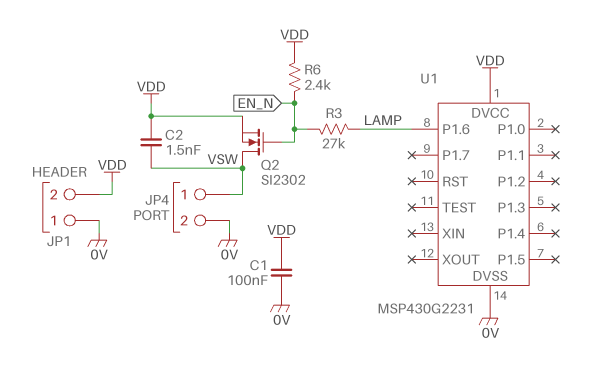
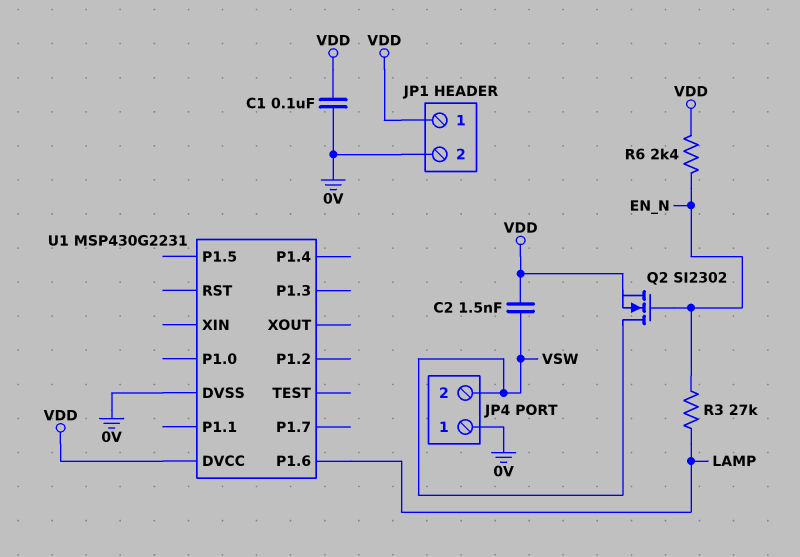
JP1 pin 1: 0V -> VDD
JP1 pin 2: VDD -> 0V
JP4 pin 1: VSW -> 0V
JP4 pin 2: 0V -> VSW

